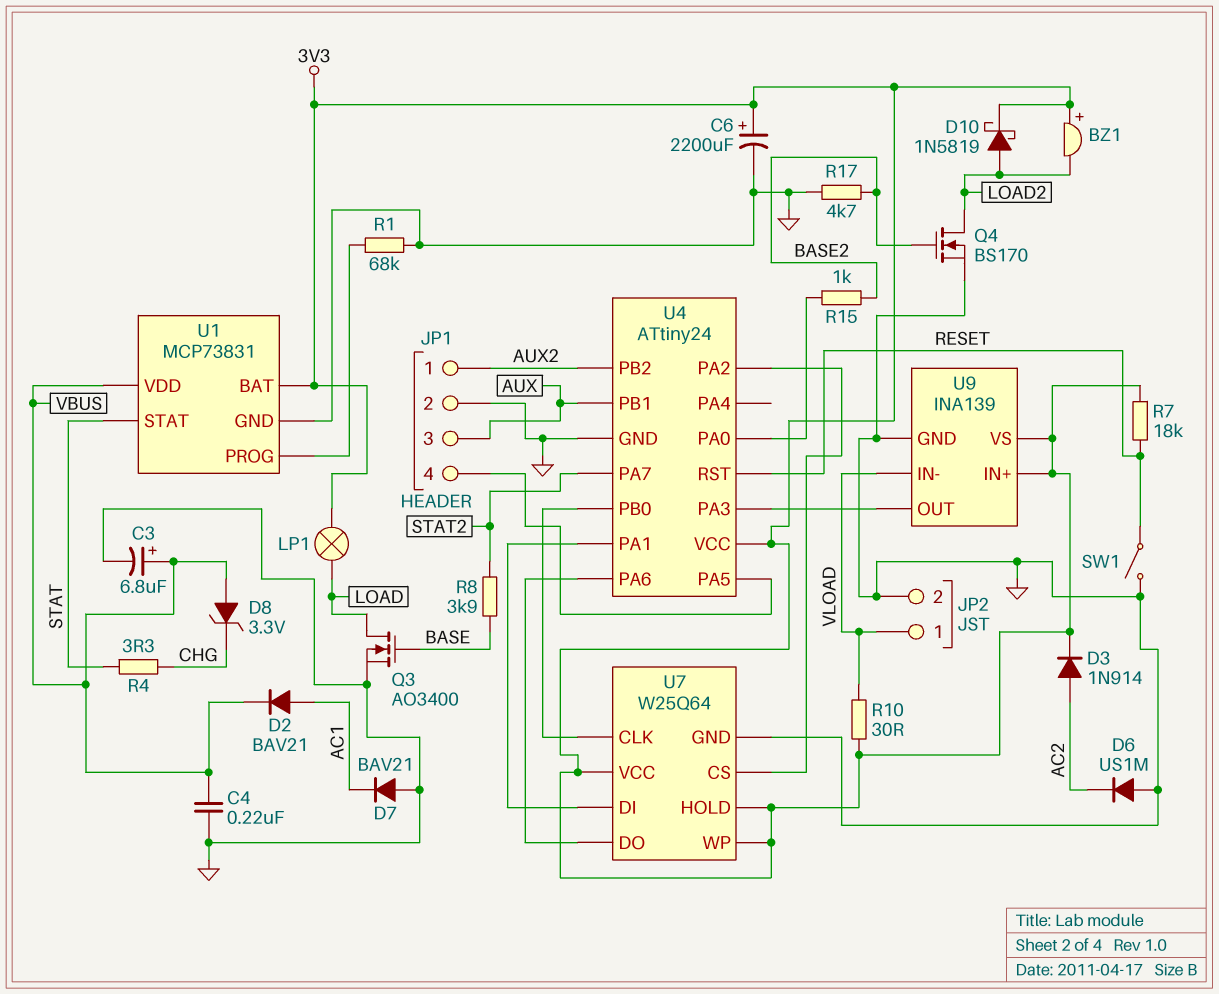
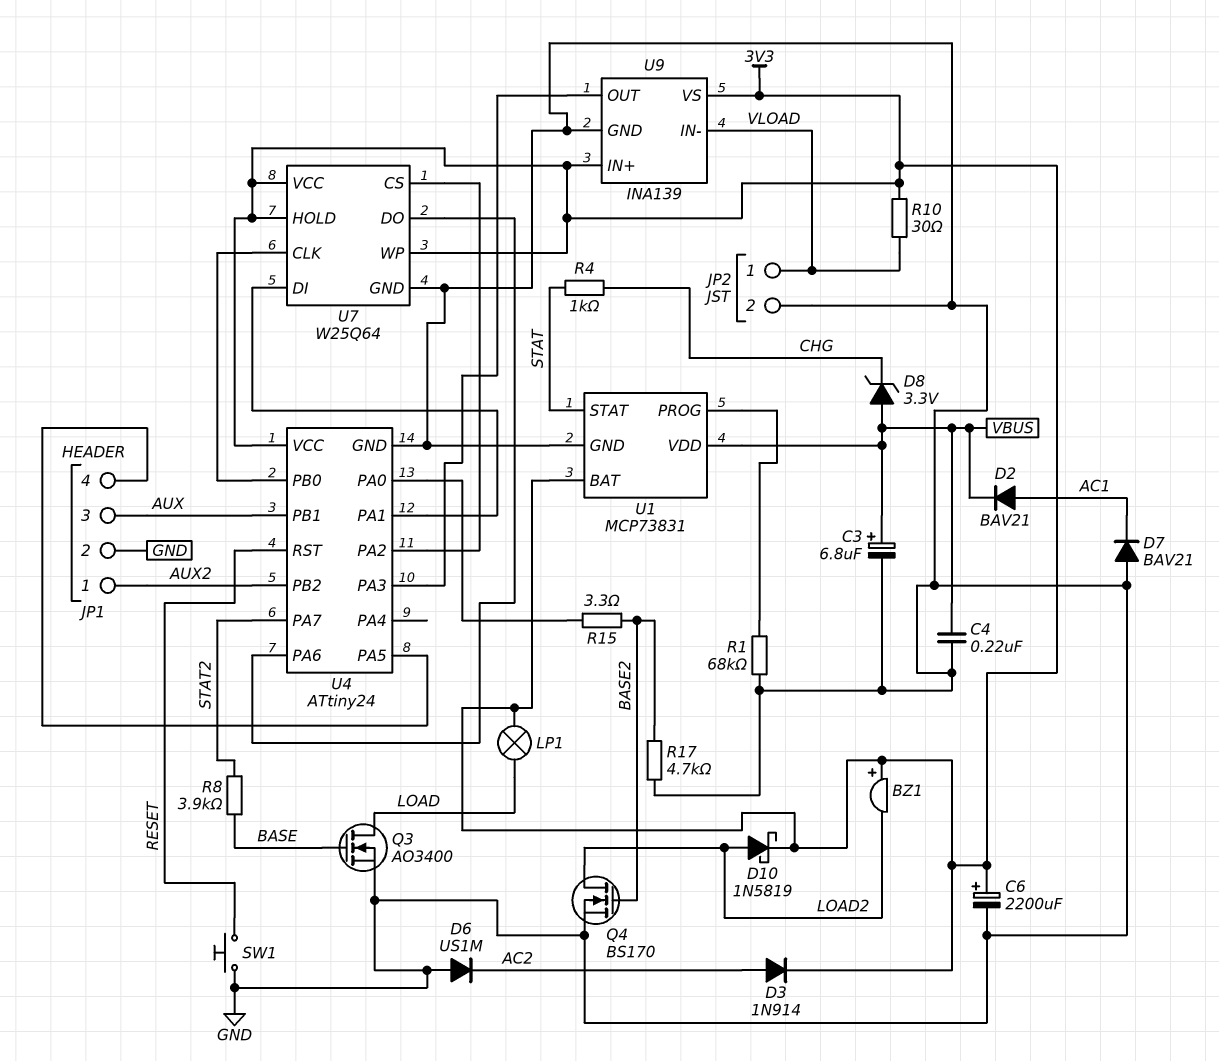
R4: 3.3 (CHG, STAT) -> 1k (CHG, STAT)
R7: 18k (3V3, RESET) -> none
R15: 1k (BASE2, U4/PA0) -> 3.3 (BASE2, U4/PA0)
SW1: switch (GND, RESET) -> button (GND, RESET)

